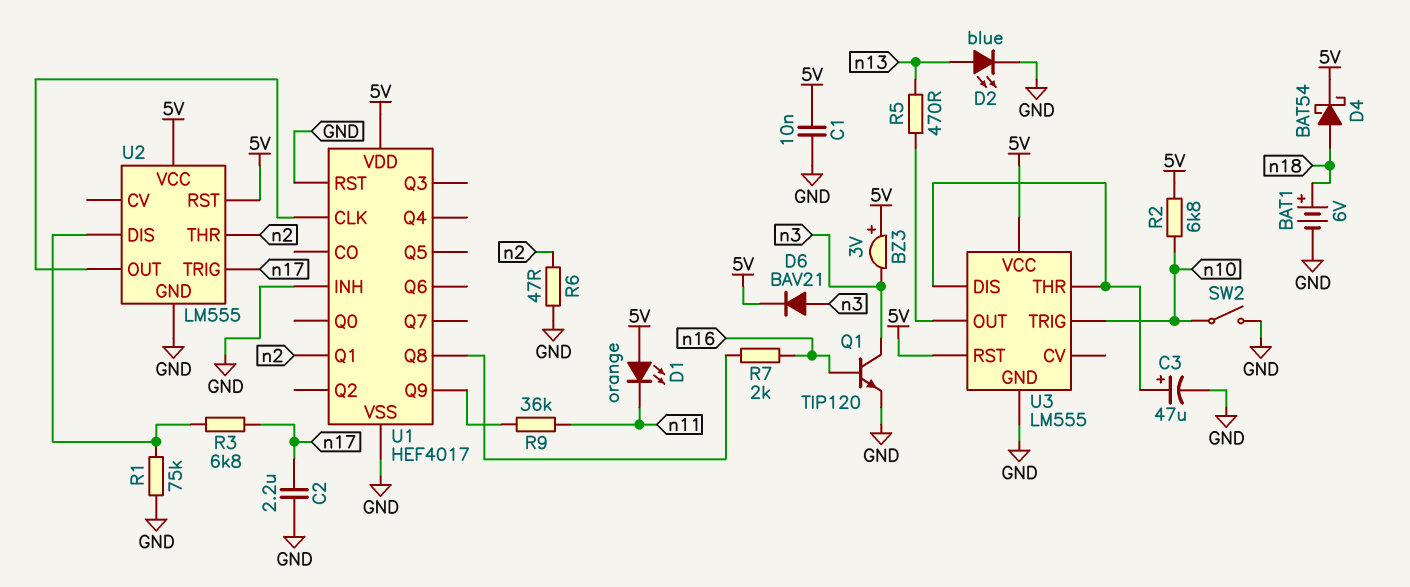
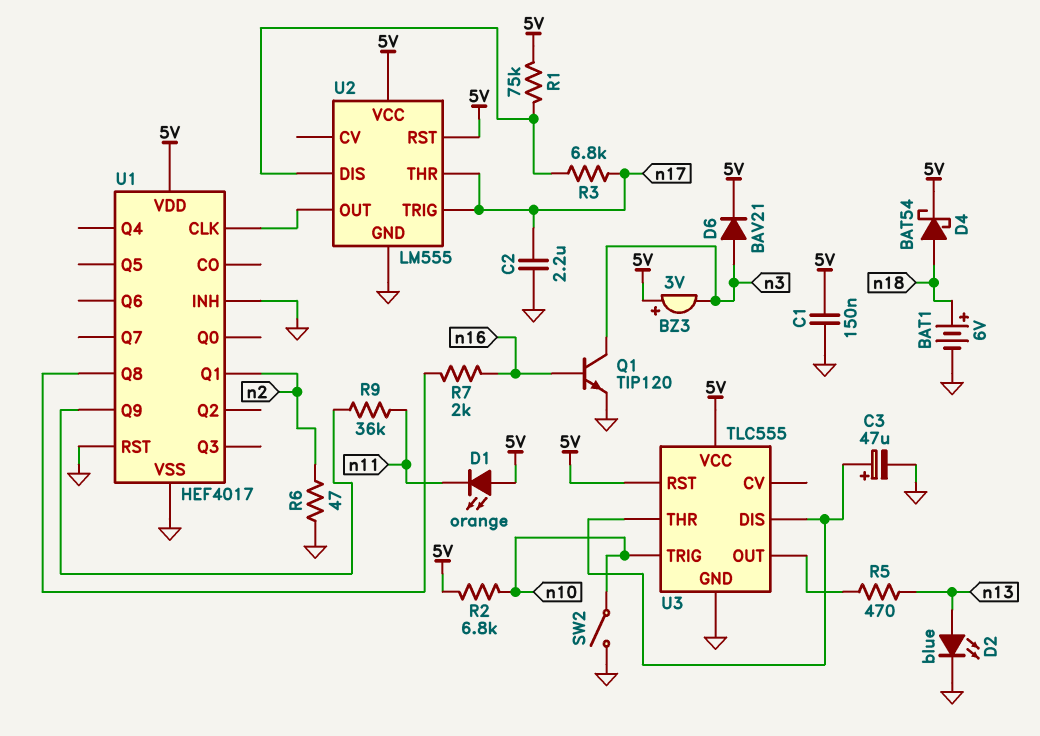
C1: 10nF (5V, GND) -> 150nF (5V, GND)
R1: 75k (GND, U2/DIS) -> 75k (5V, U2/DIS)
U2 pin THR: n2 -> n17
U3: LM555 -> TLC555

